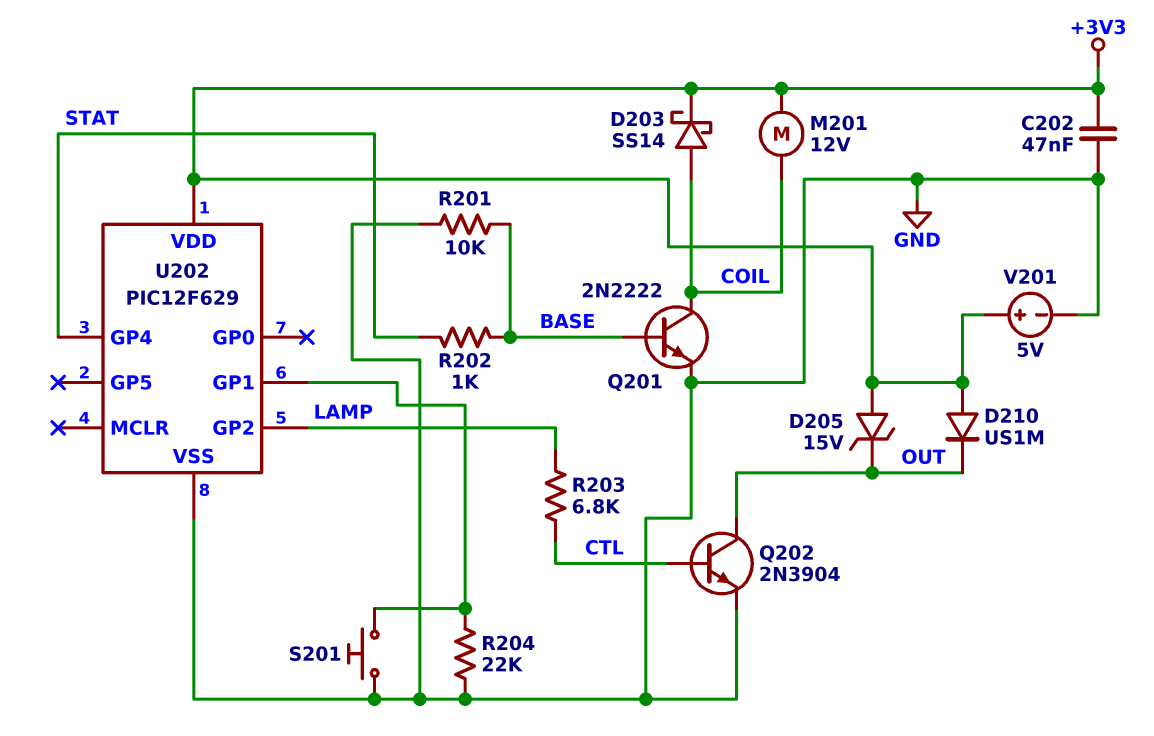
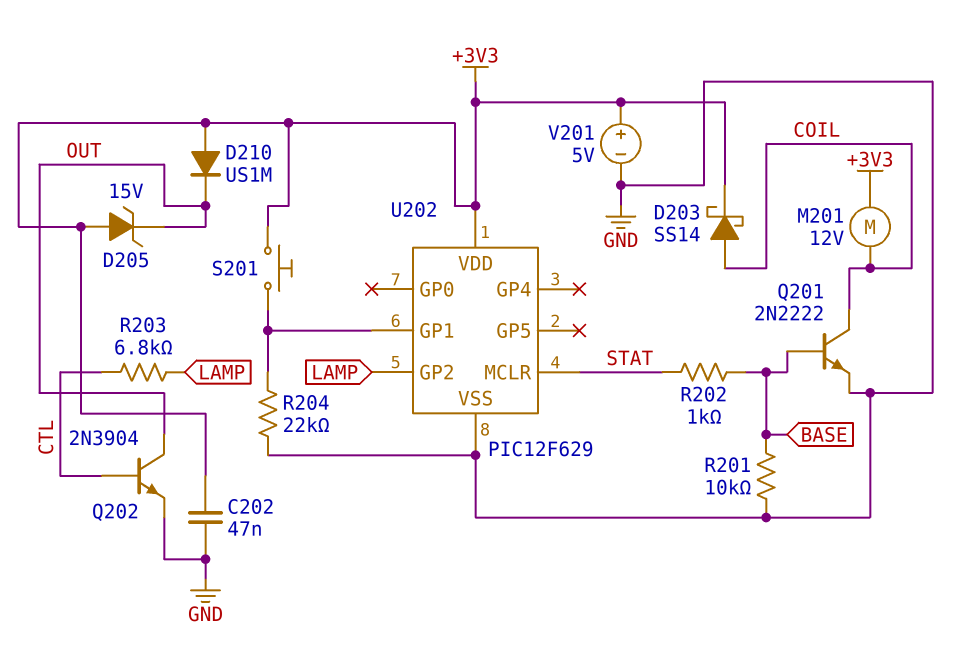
S201: button (GND, U202/GP1) -> button (+3V3, U202/GP1)
U202 pin GP4: STAT -> none
U202 pin MCLR: none -> STAT

